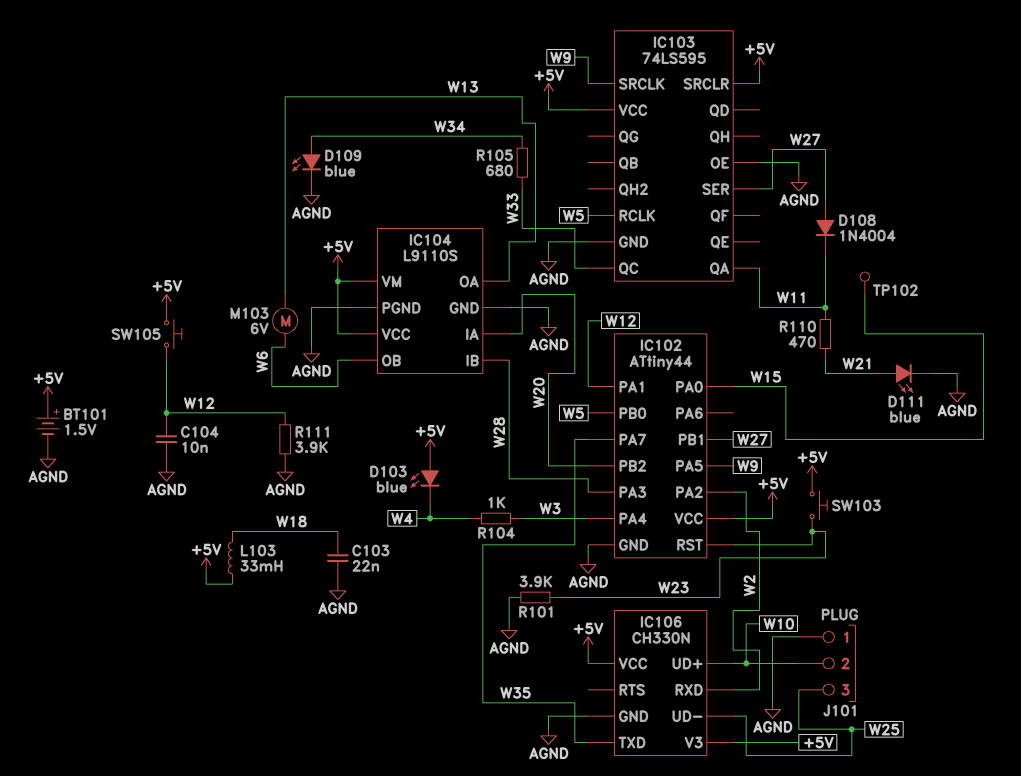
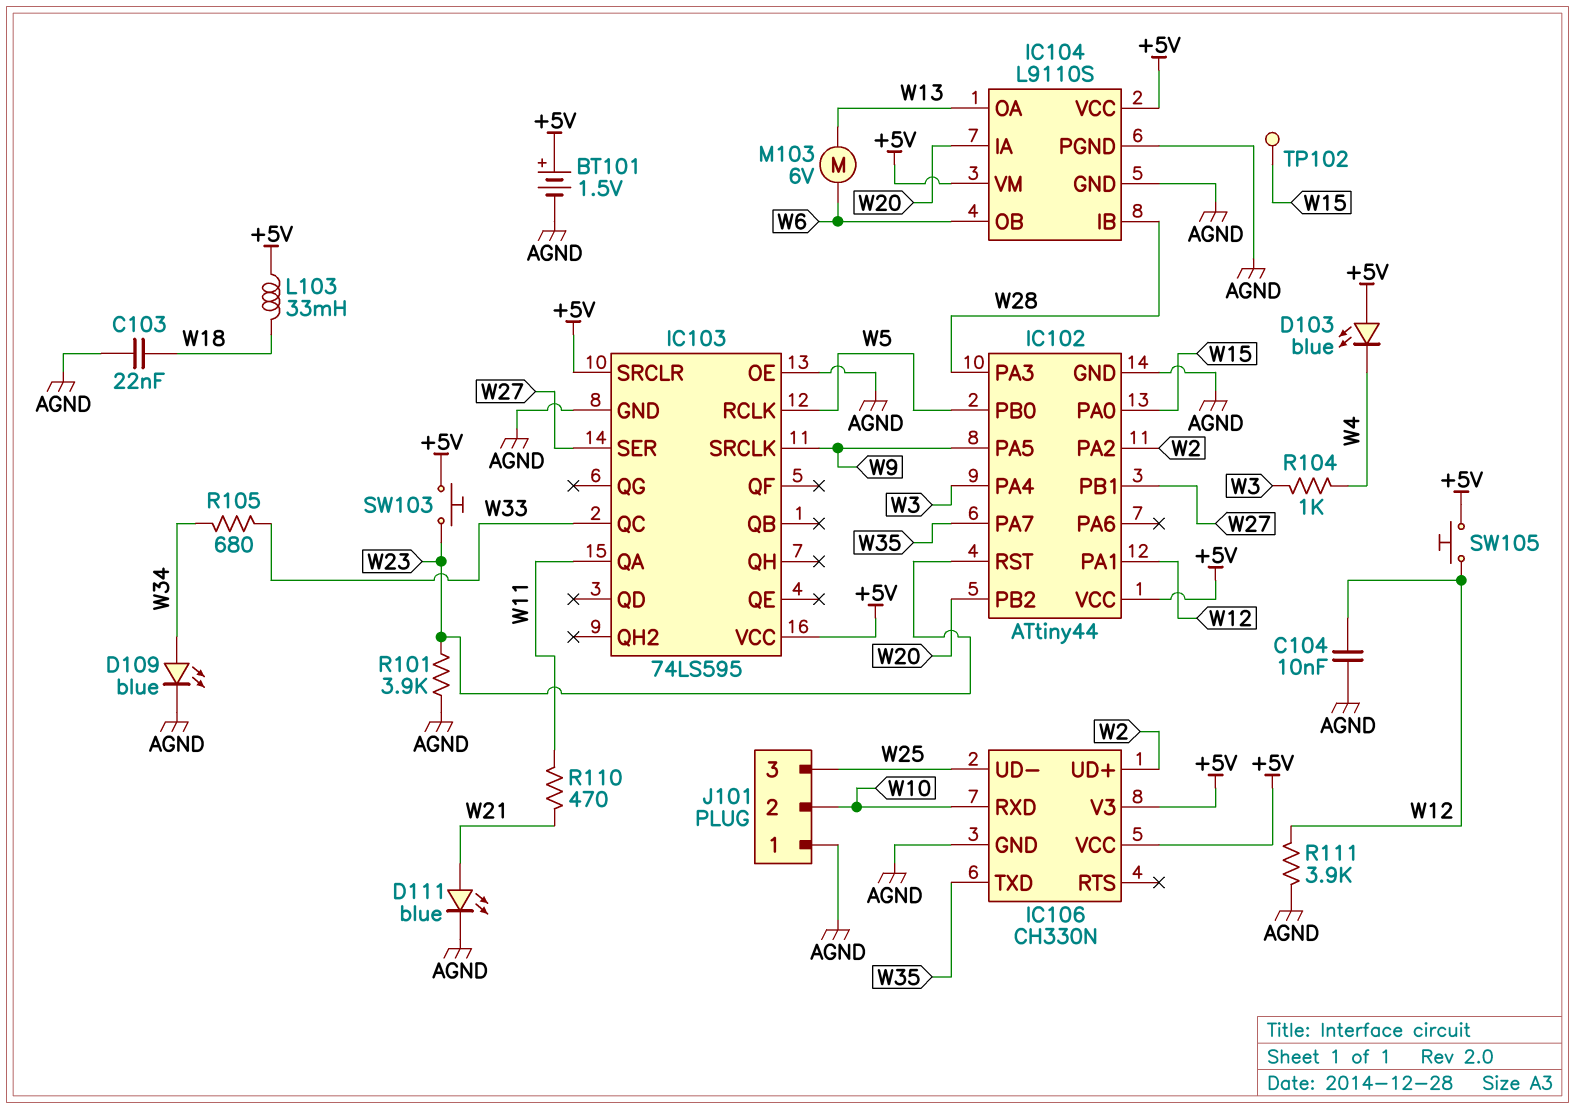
D108: diode 1N4004 (A W27, K W11) -> none
IC106 pin RXD: W2 -> W10
IC106 pin UD+: W10 -> W2

